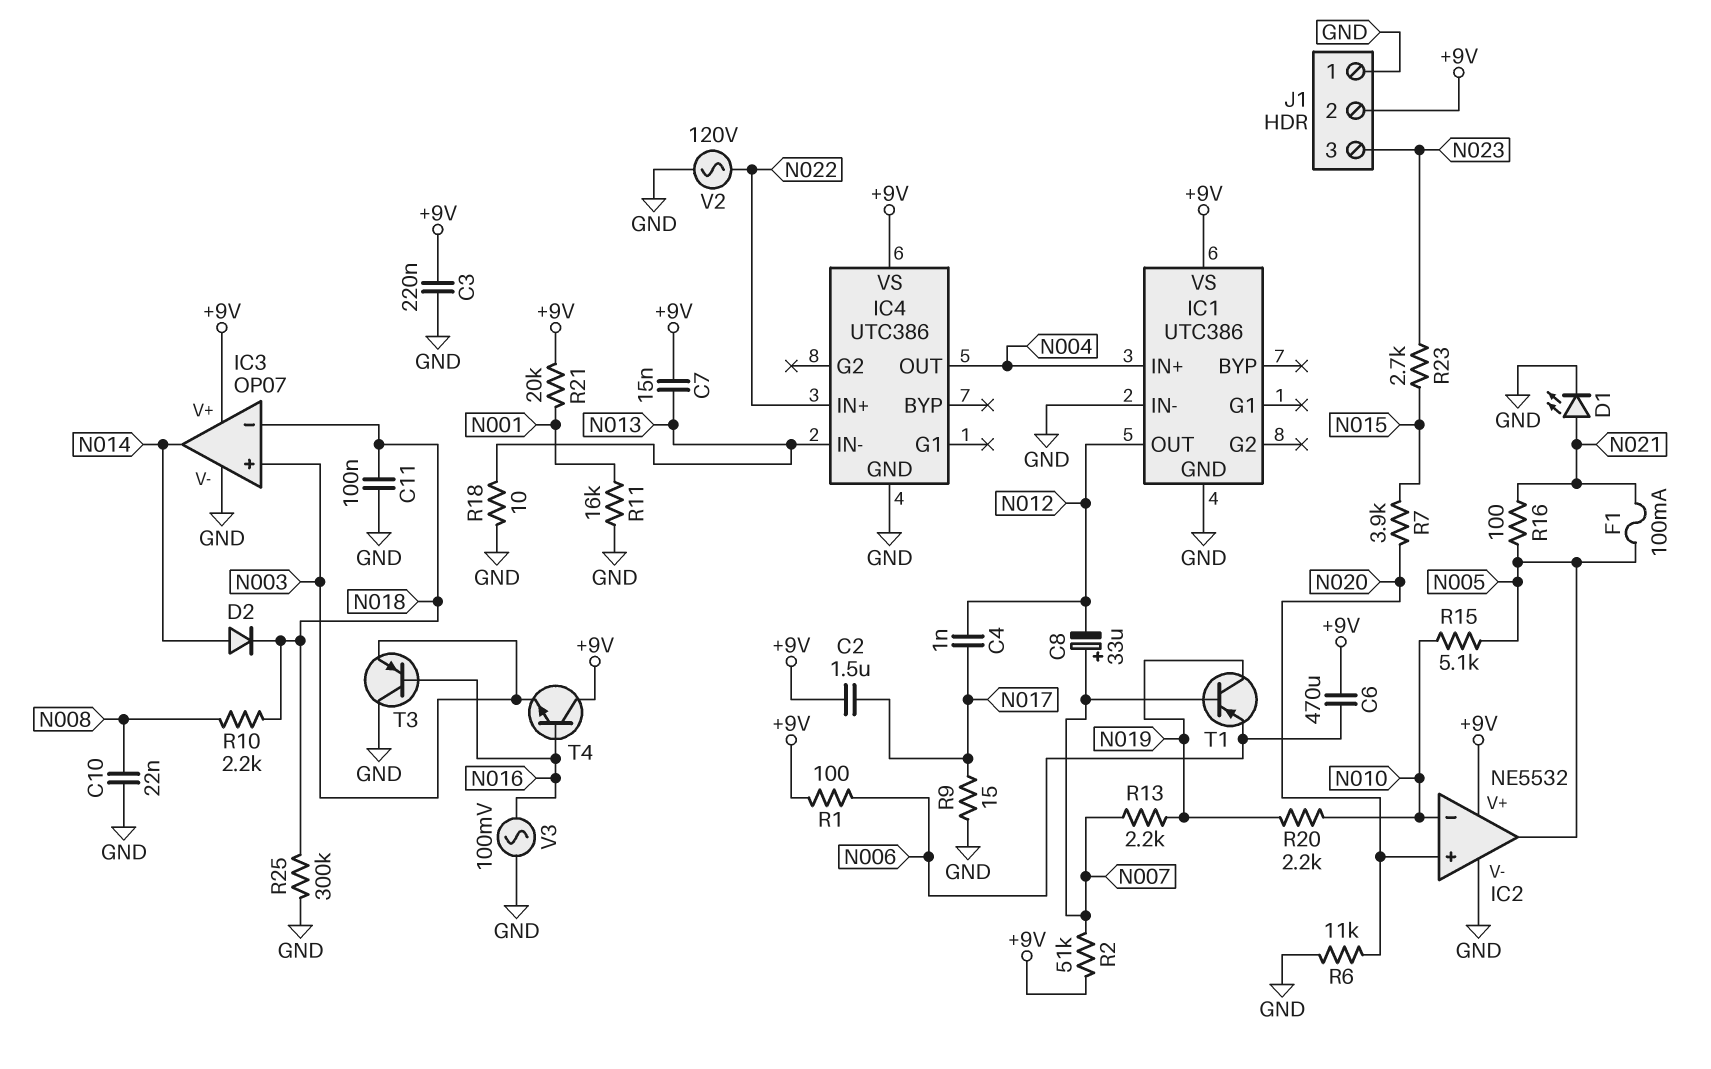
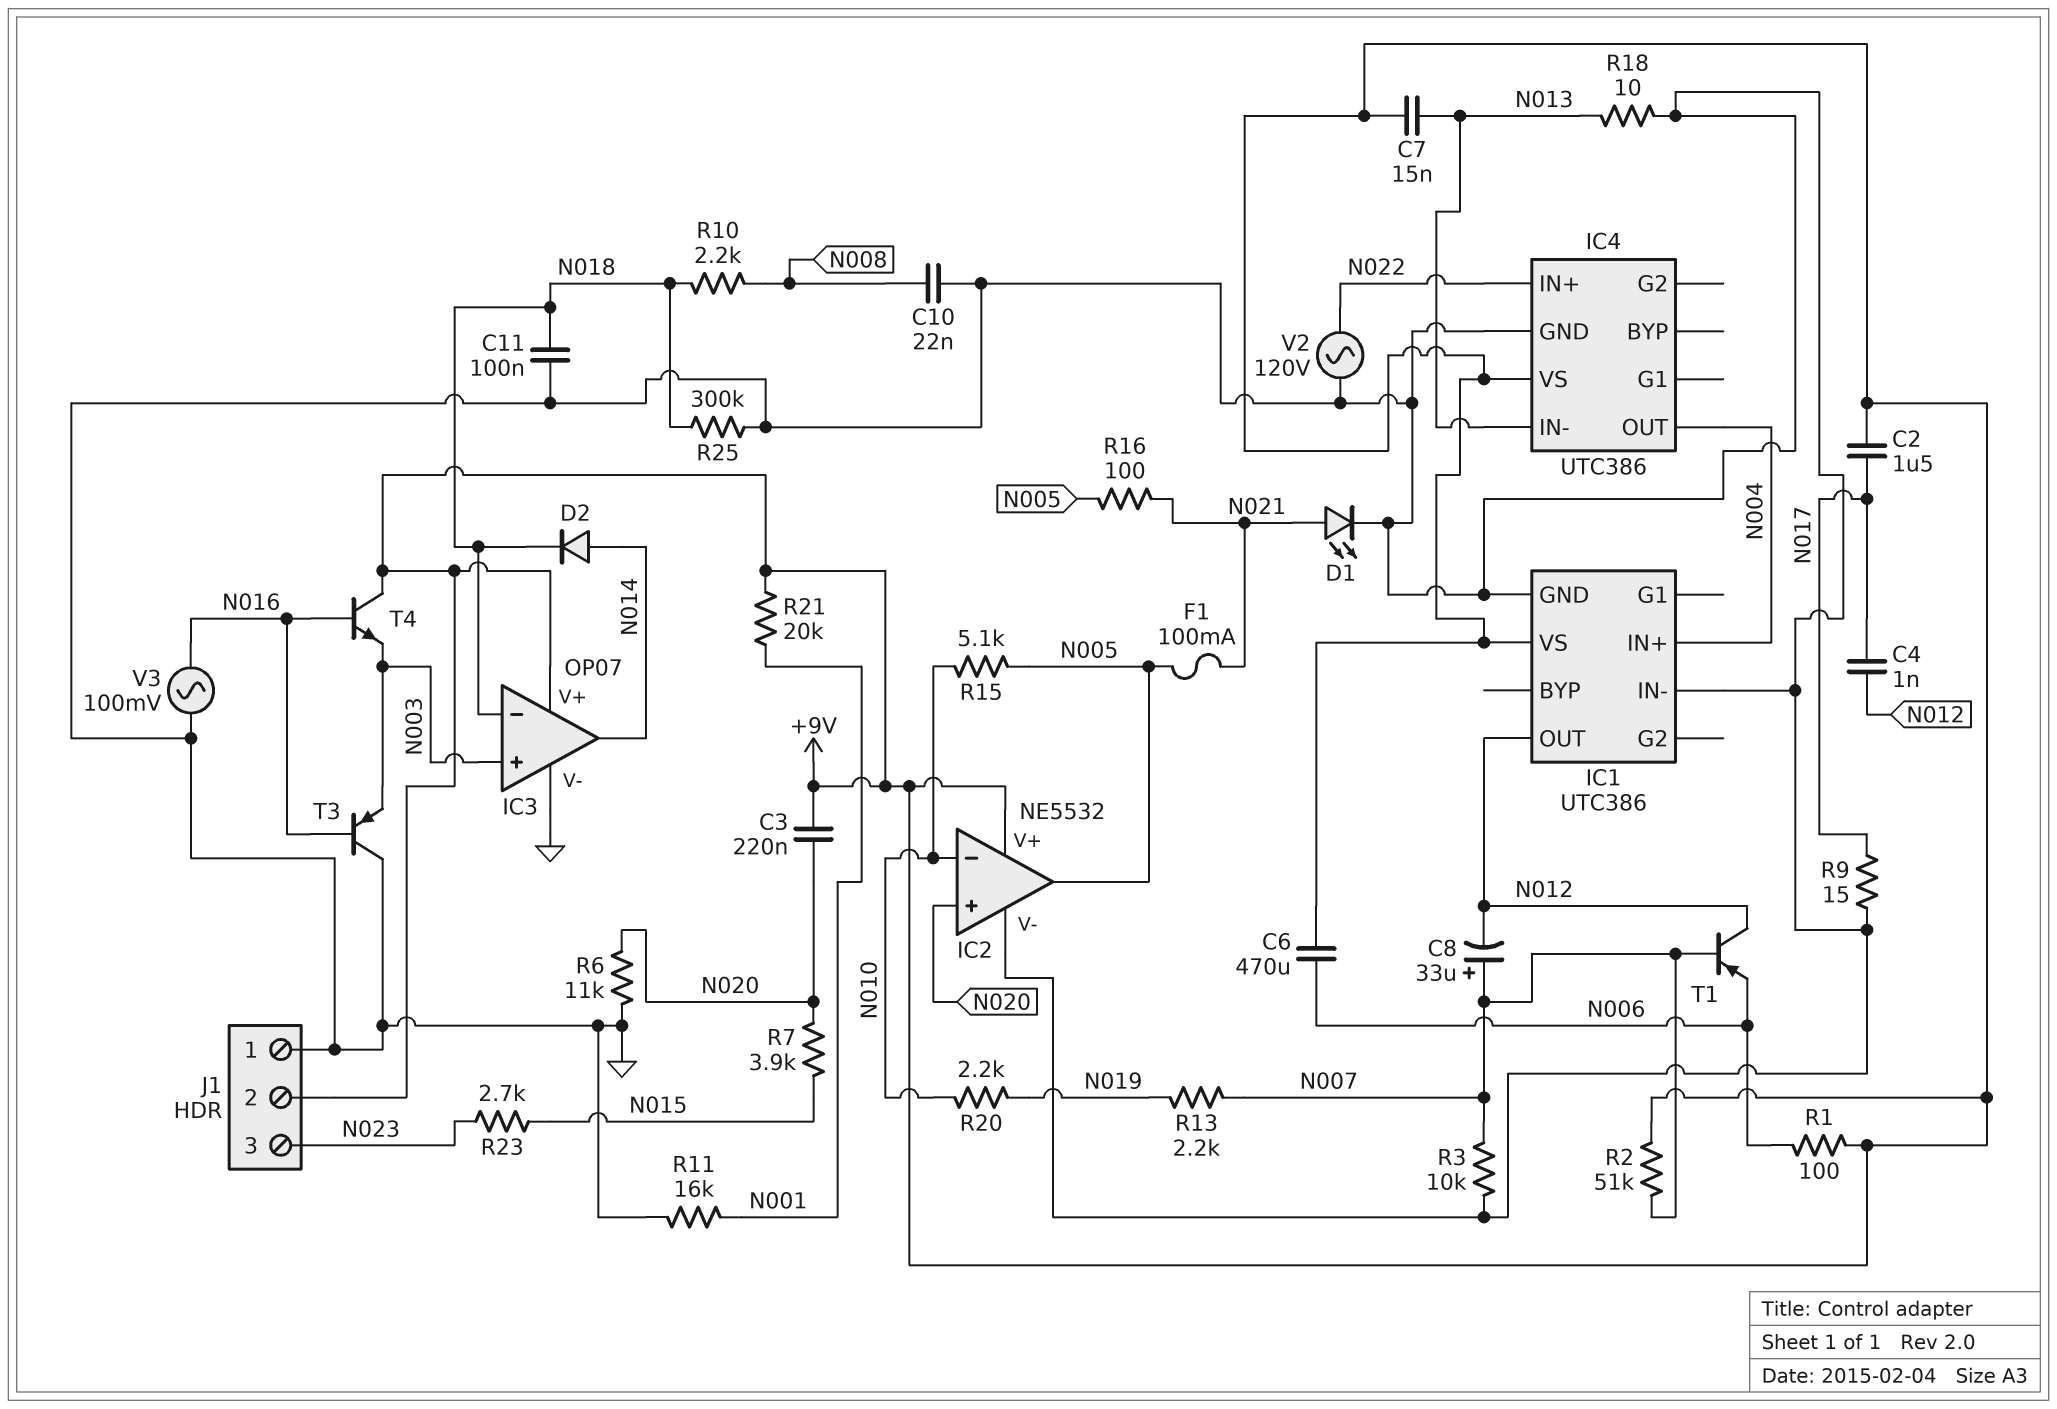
C3: 220nF (+9V, GND) -> 220nF (+9V, N020)
R3: none -> 10k (GND, N007)
T1: PNP (B N007, C N019, E N006) -> PNP (B N007, C N012, E N006)

